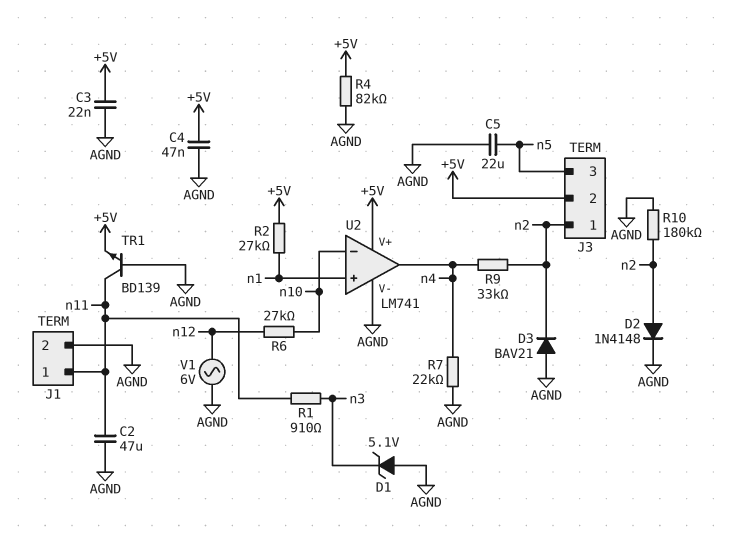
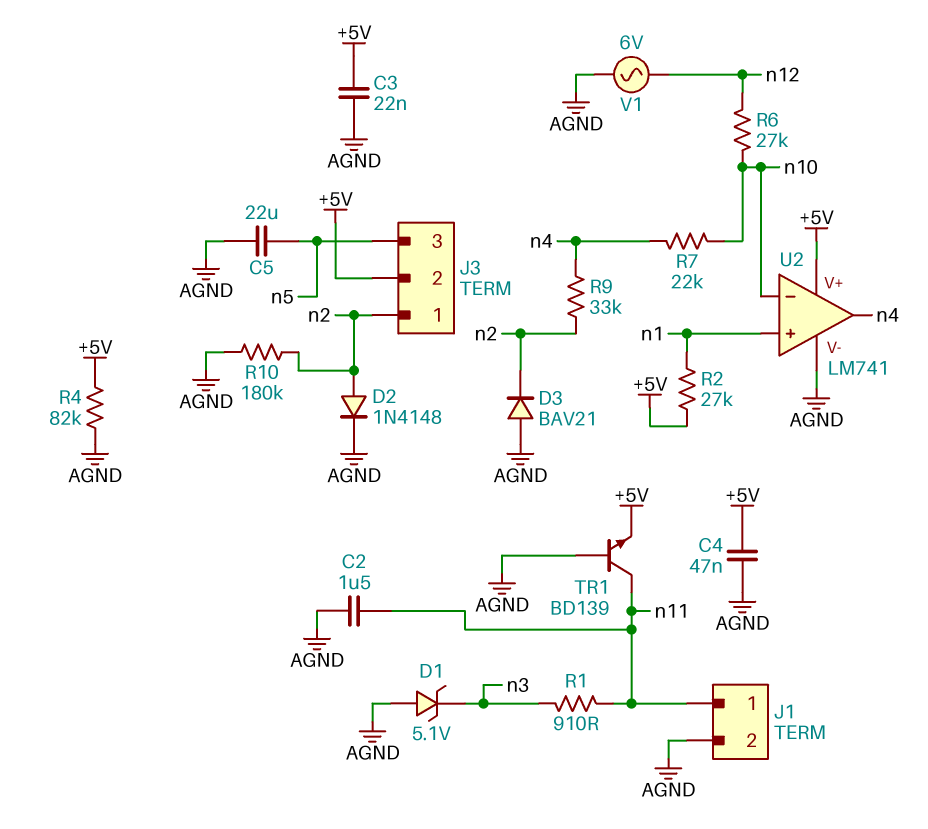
C2: 47uF (AGND, n11) -> 1.5uF (AGND, n11)
R7: 22k (AGND, n4) -> 22k (n4, n10)

